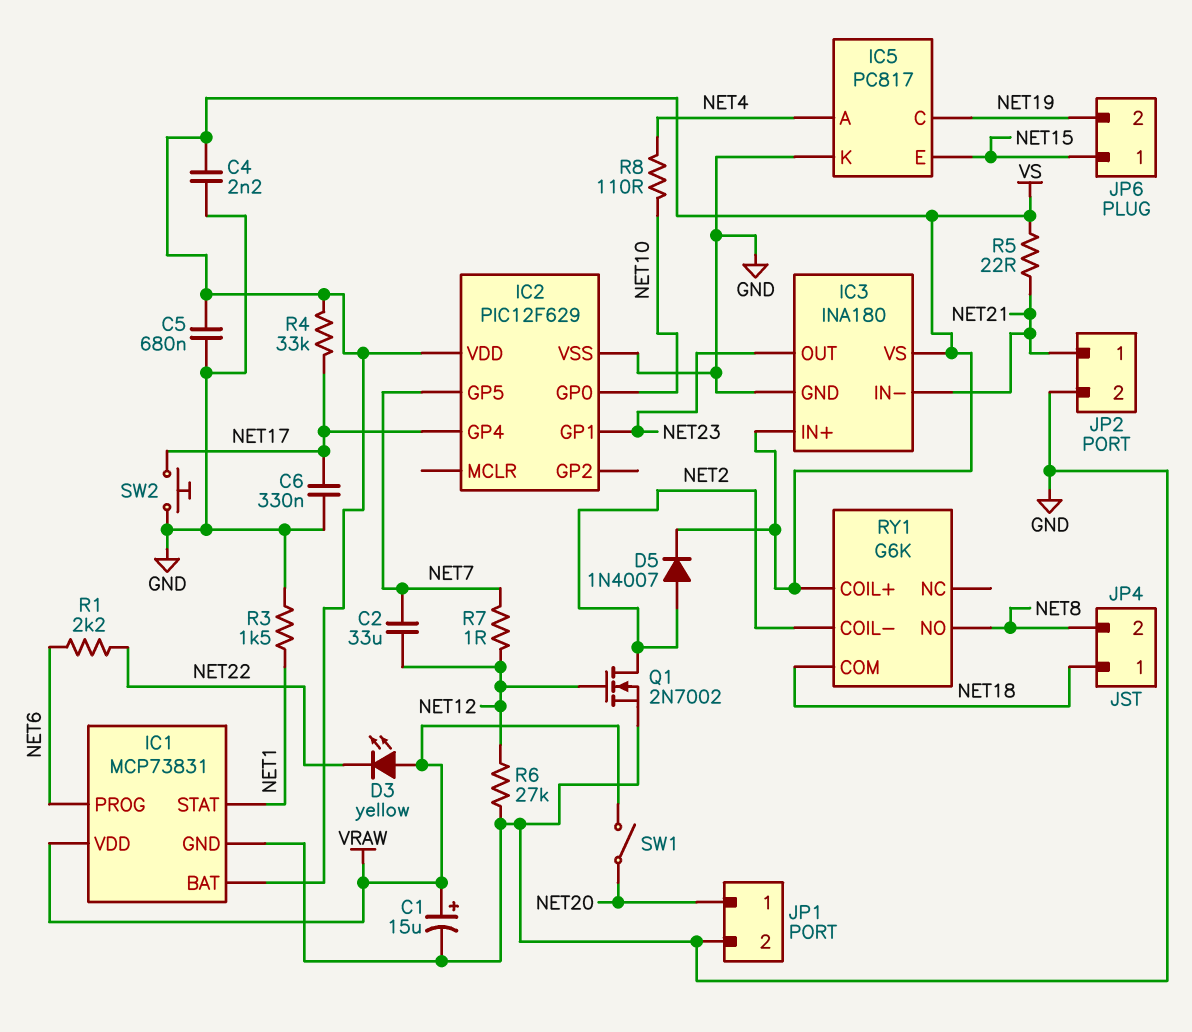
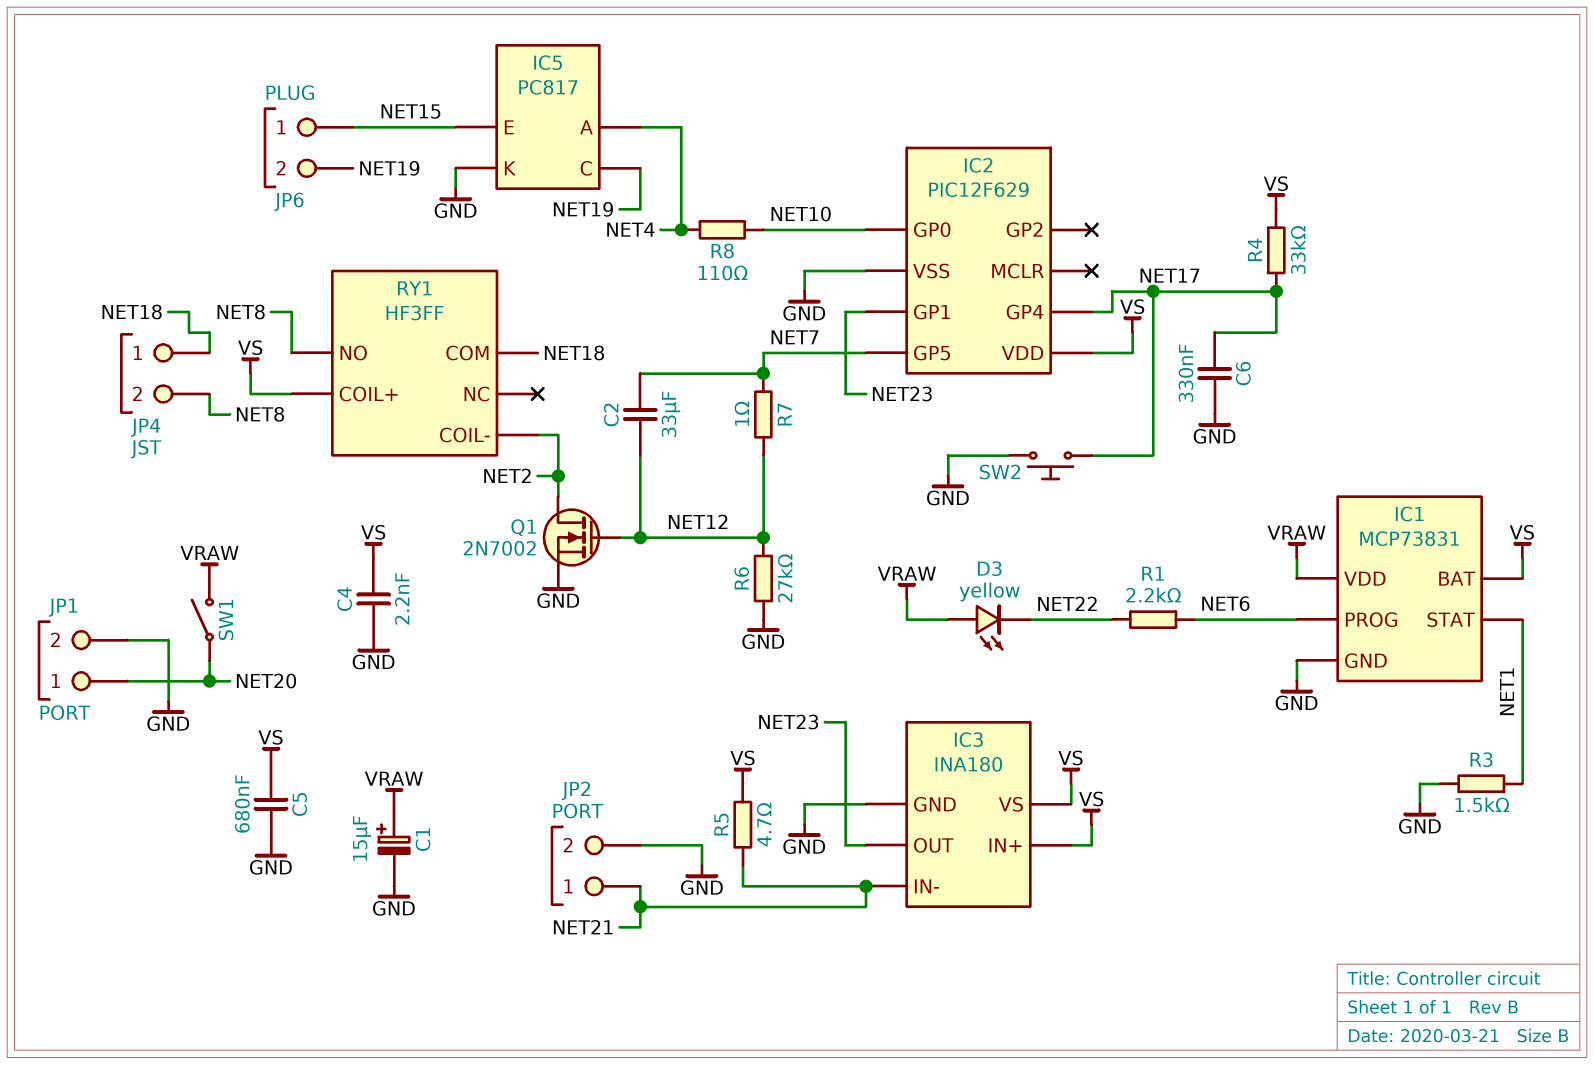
D5: diode 1N4007 (A NET2, K VS) -> none
R5: 22 (NET21, VS) -> 4.7 (NET21, VS)
RY1: G6K -> HF3FF

